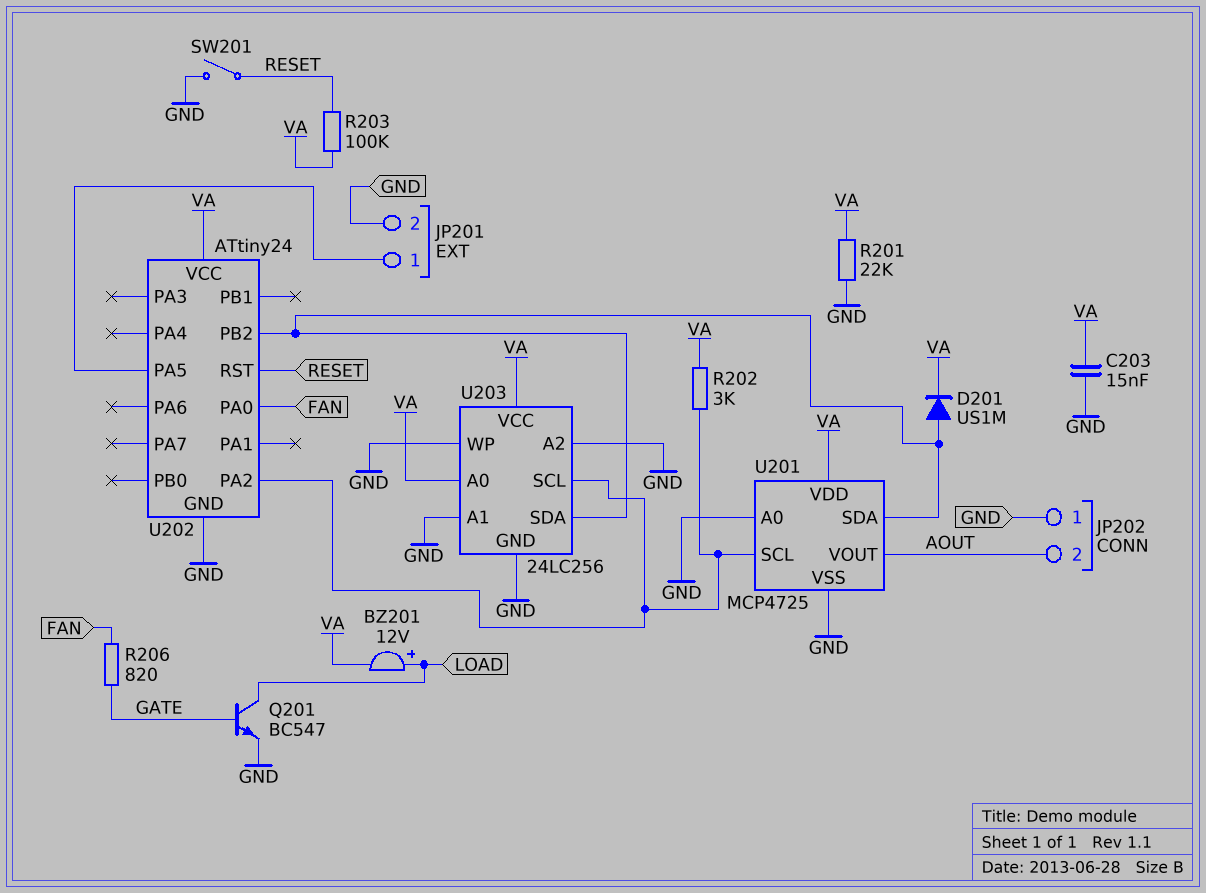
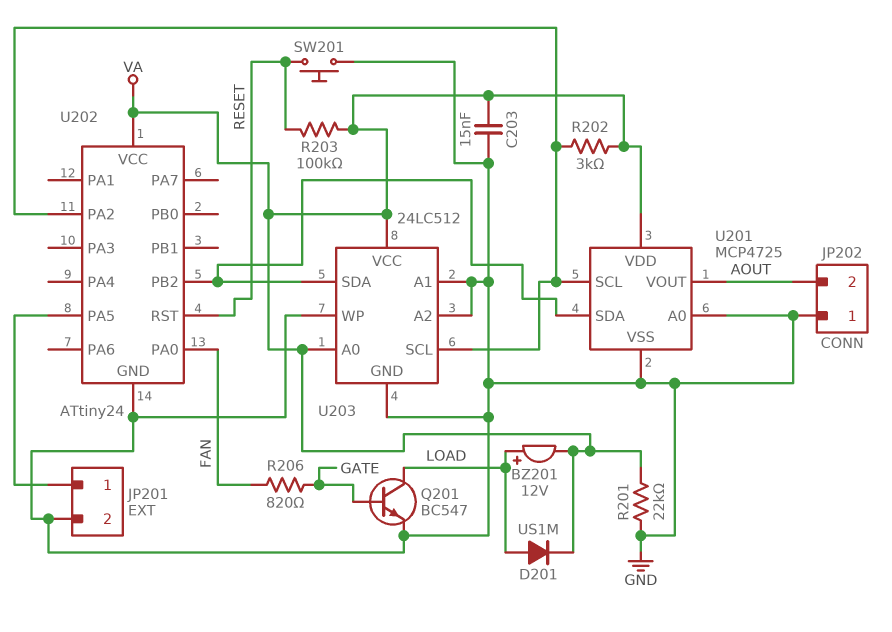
D201: diode US1M (A U201/SDA, K VA) -> diode US1M (A LOAD, K VA)
SW201: switch (GND, RESET) -> button (GND, RESET)
U203: 24LC256 -> 24LC512

